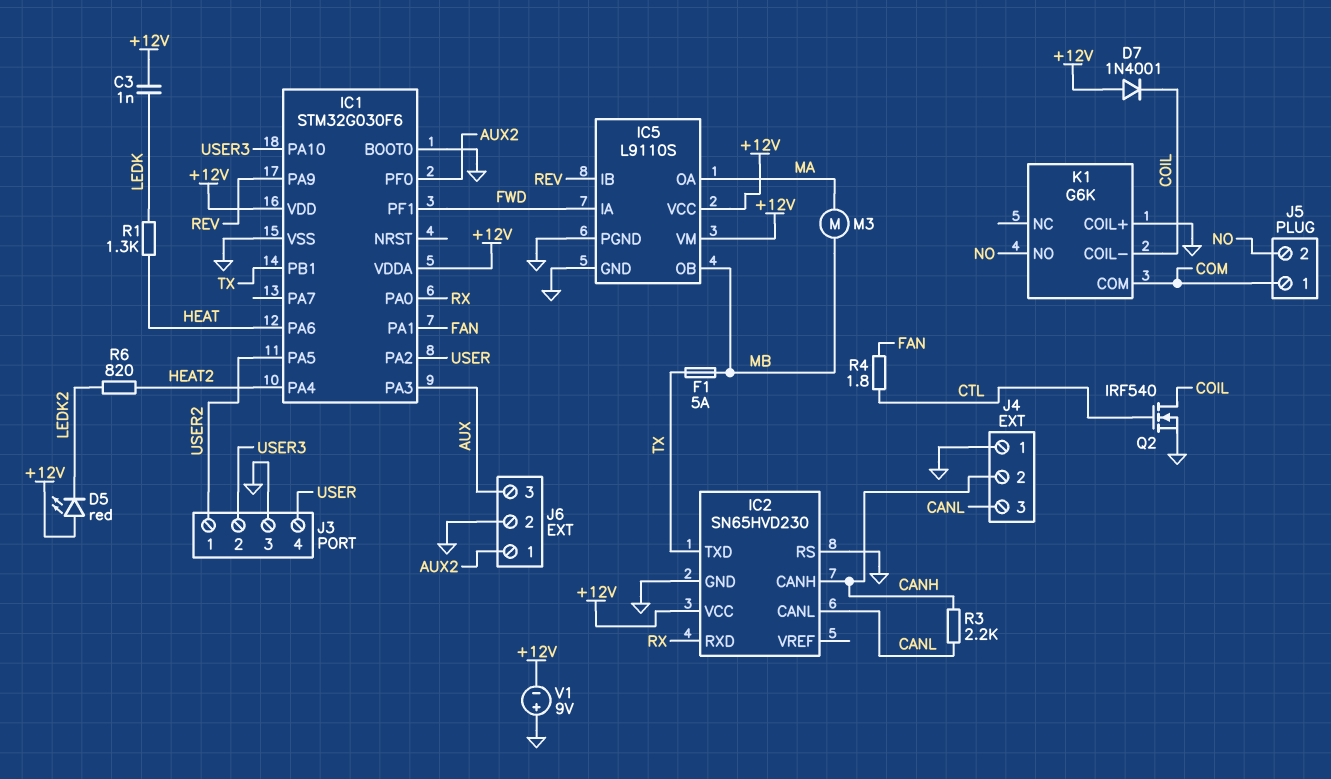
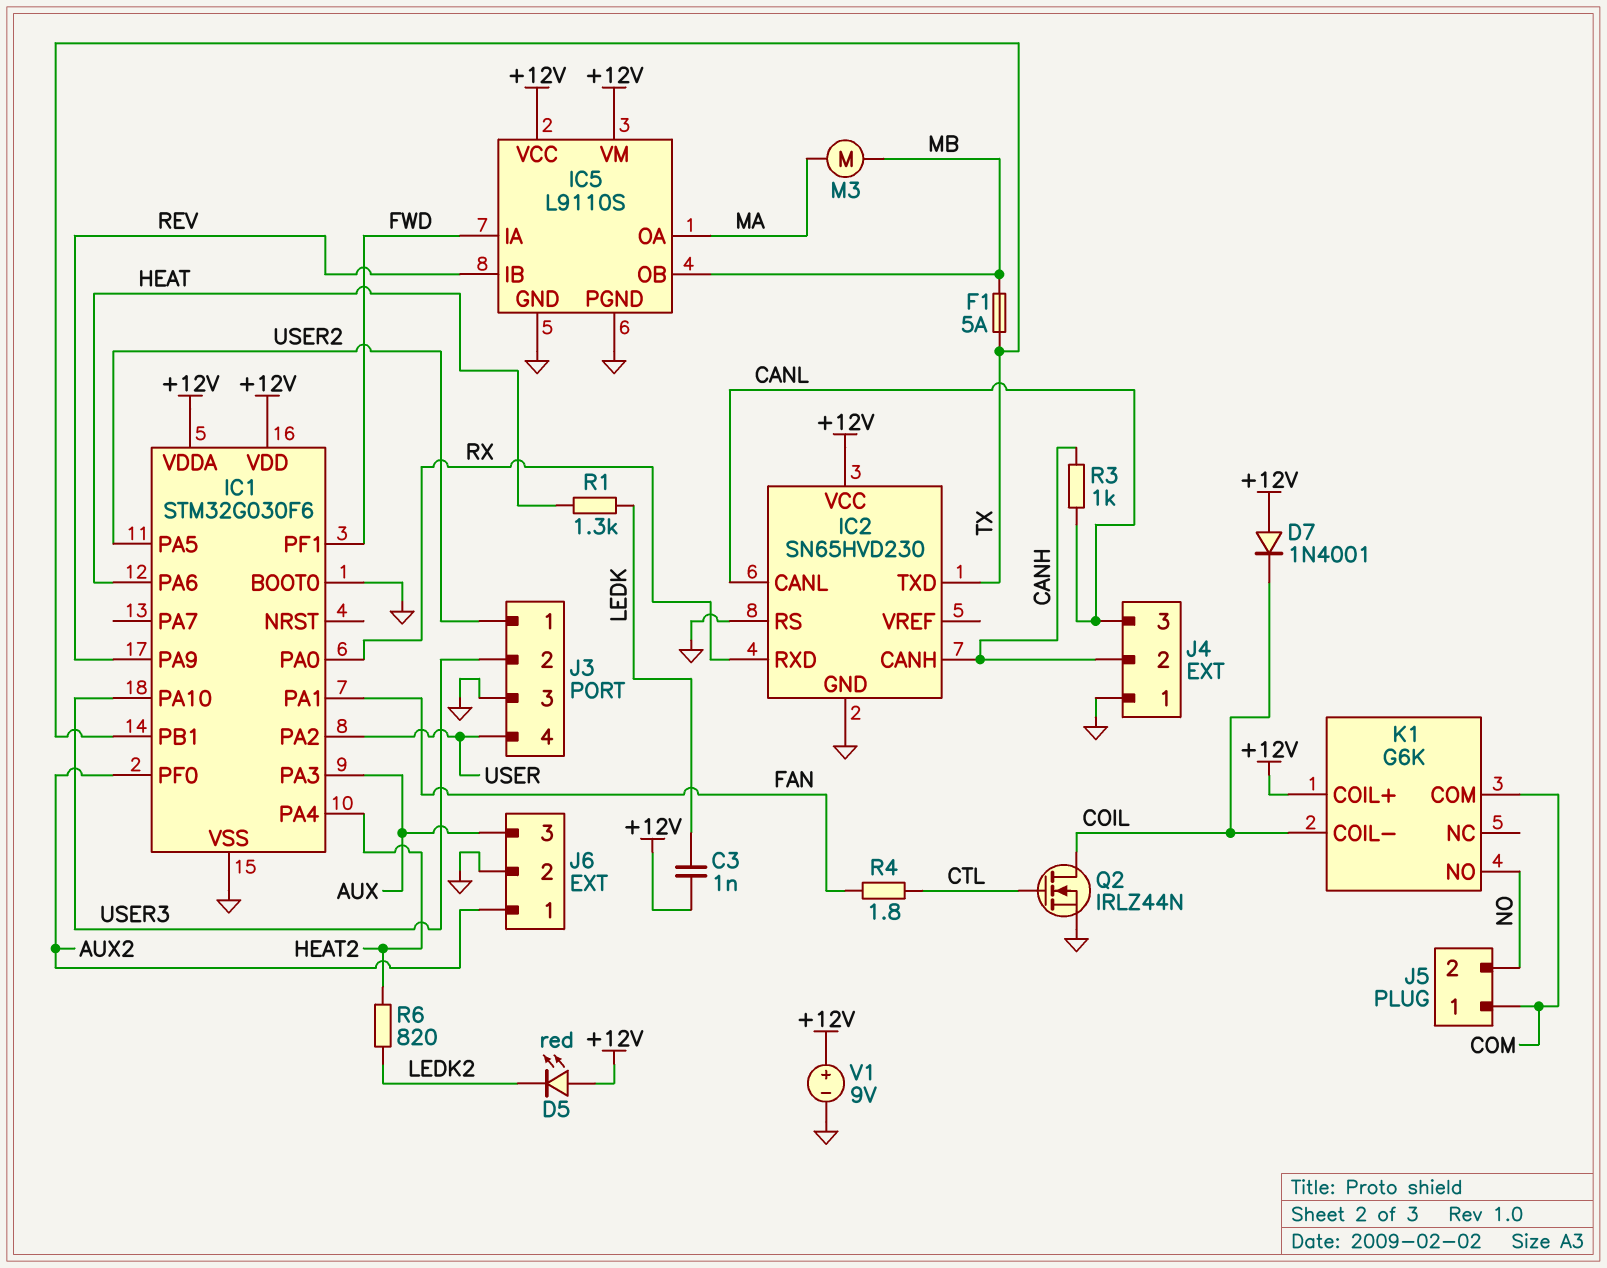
K1 pin COIL+: GND -> +12V
Q2: NMOS IRF540 (G CTL, D COIL, S GND) -> NMOS IRLZ44N (G CTL, D COIL, S GND)
R3: 2.2k (CANH, CANL) -> 1k (CANH, CANL)
V1: 9V (plus GND, minus +12V) -> 9V (plus +12V, minus GND)

